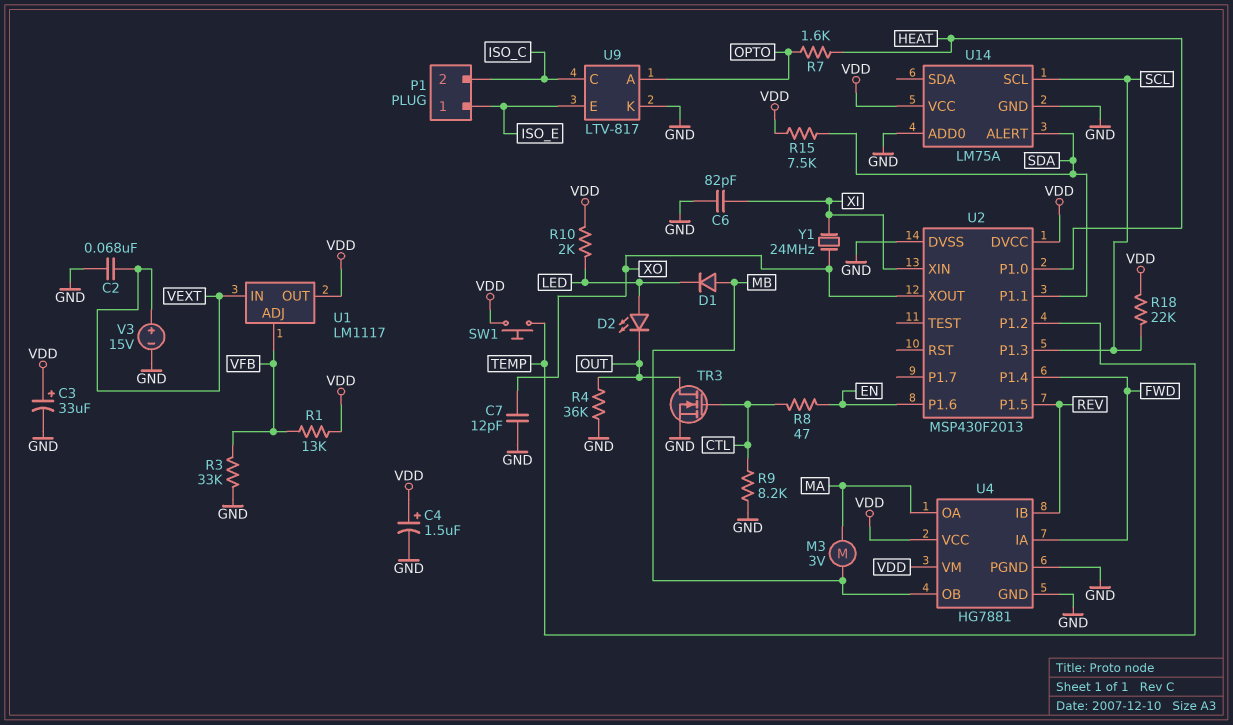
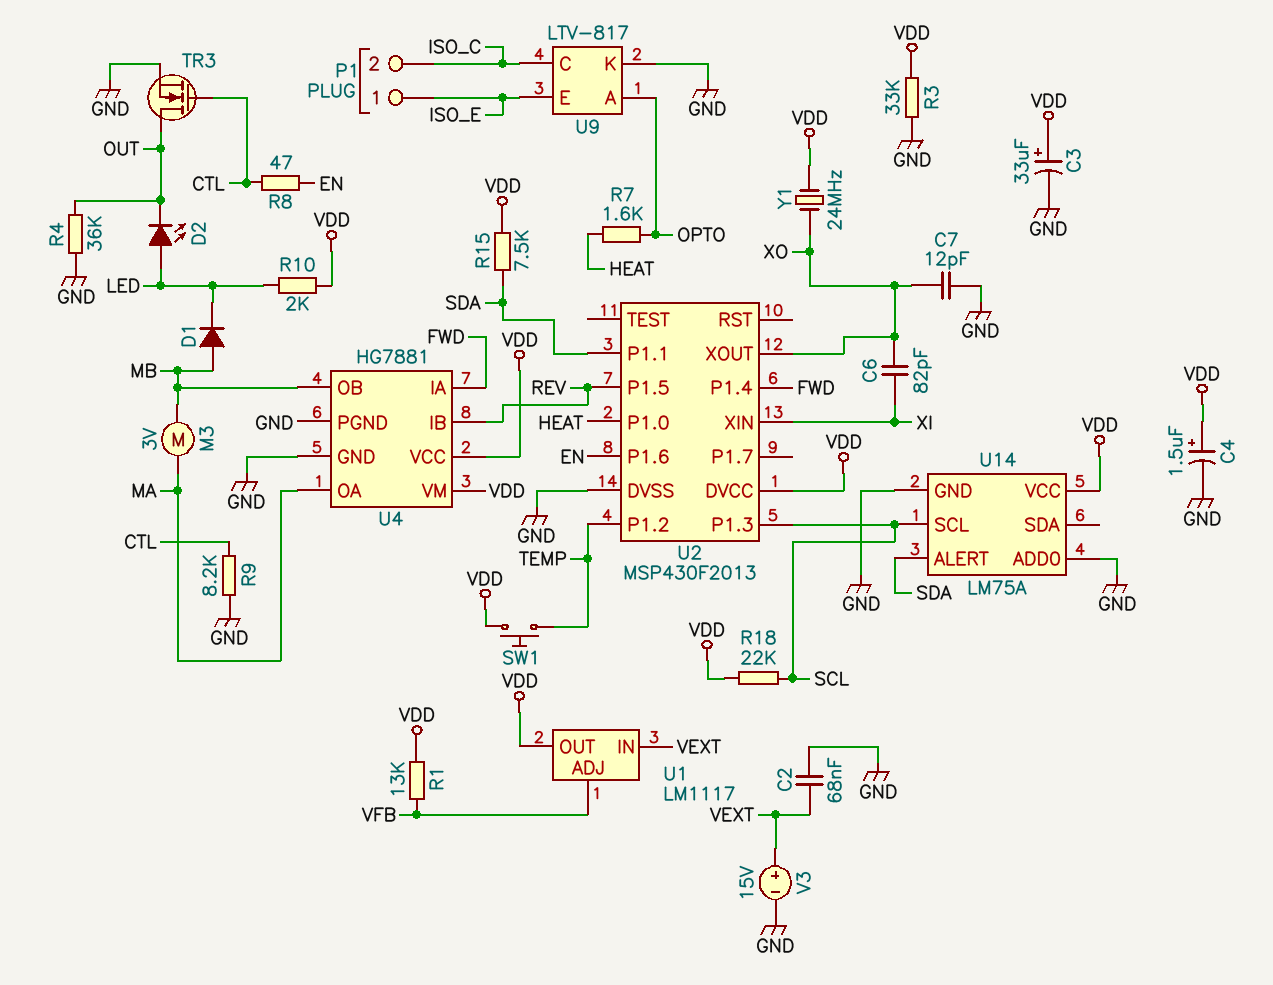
C6: 82pF (GND, XI) -> 82pF (XI, XO)
R3: 33k (GND, VFB) -> 33k (GND, VDD)
Y1: 24MHz (XI, XO) -> 24MHz (VDD, XO)

